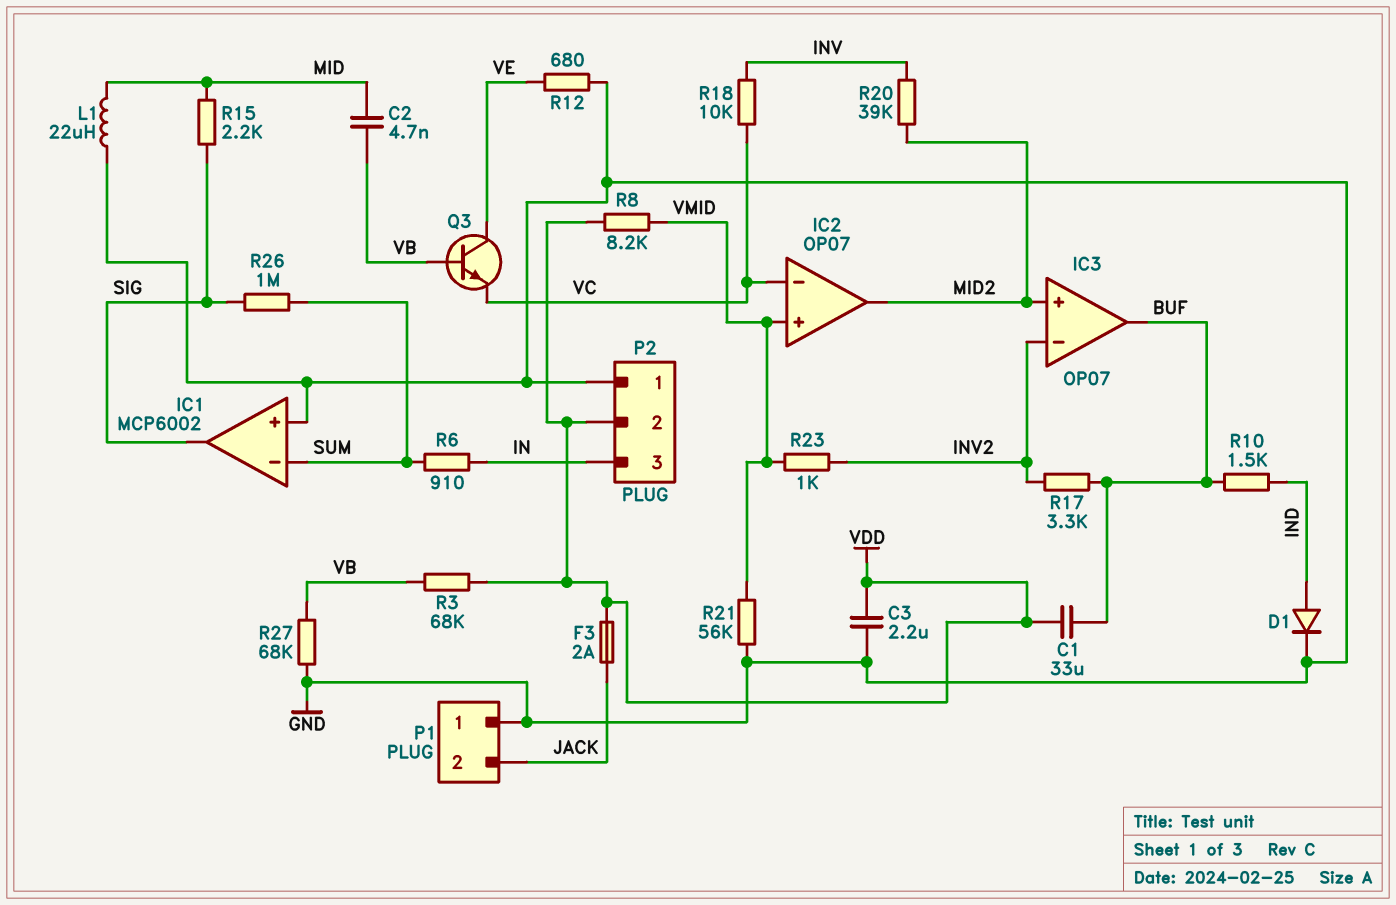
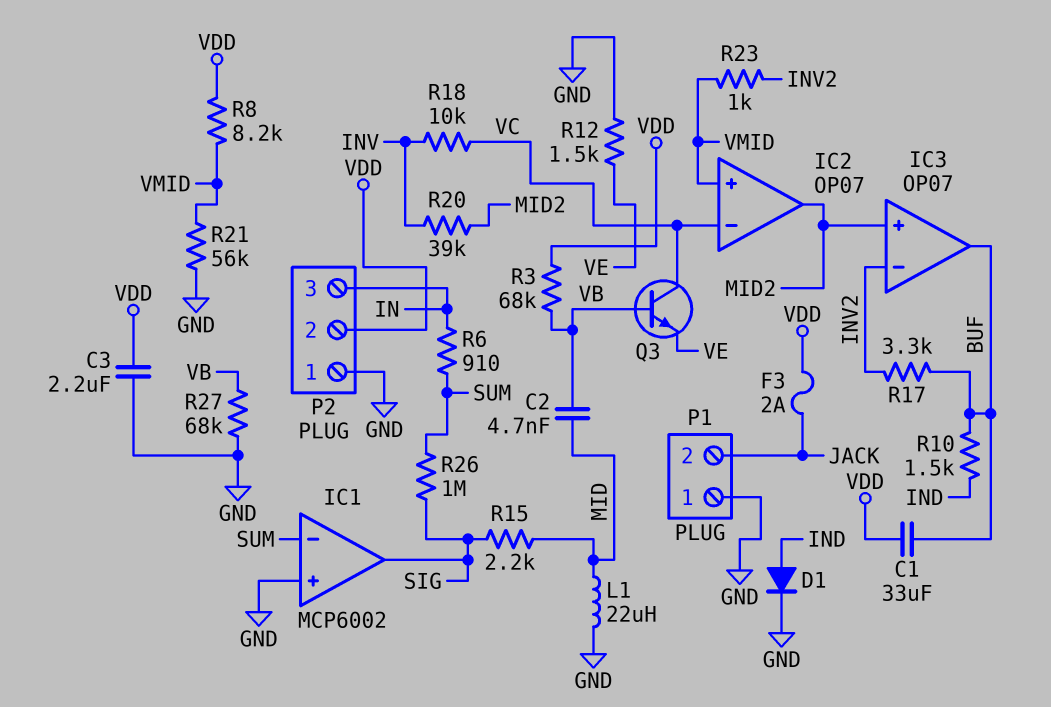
Q3: NPN (B VB, C VE, E VC) -> NPN (B VB, C VC, E VE)
R12: 680 (GND, VE) -> 1.5k (GND, VE)

